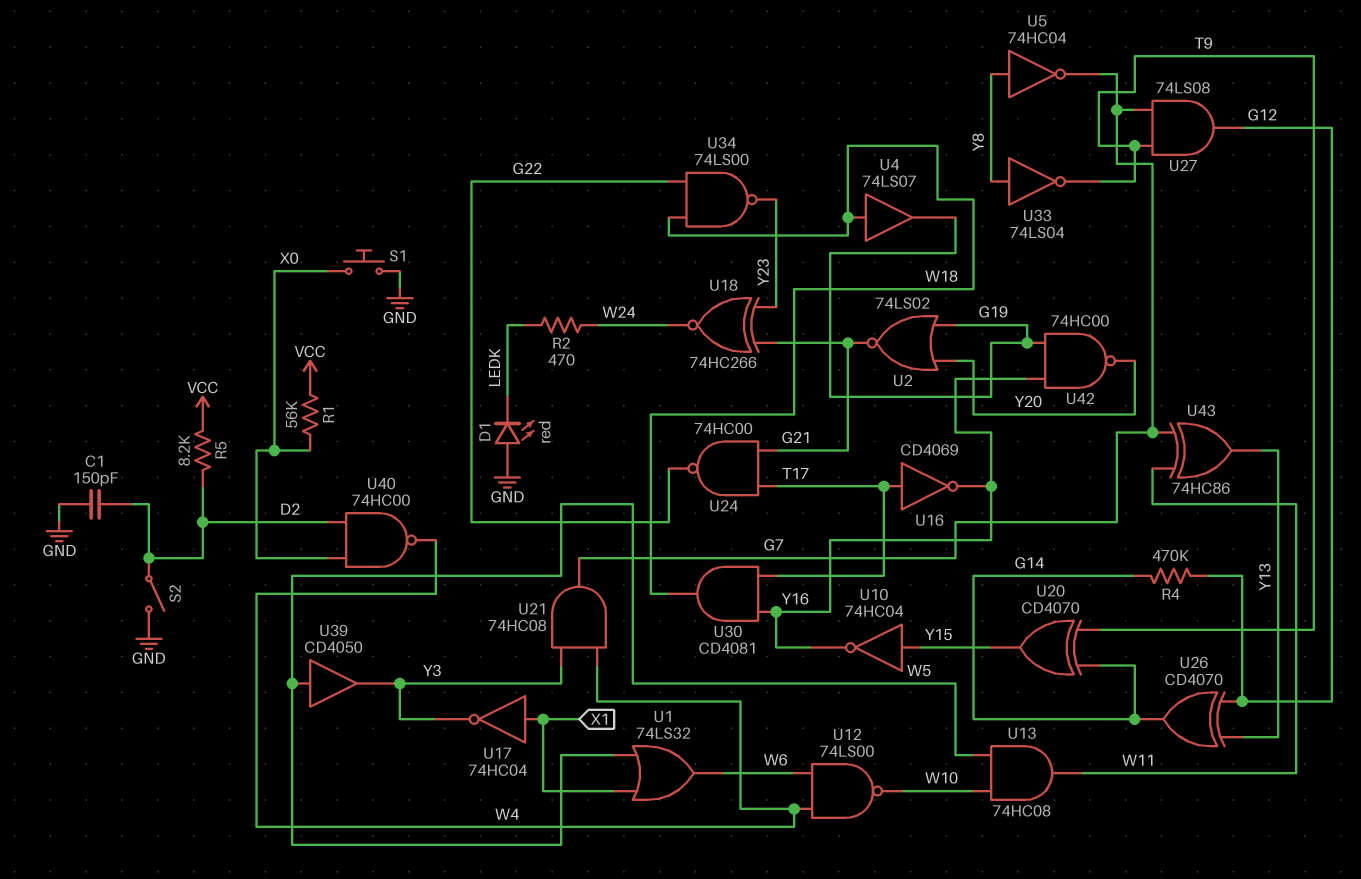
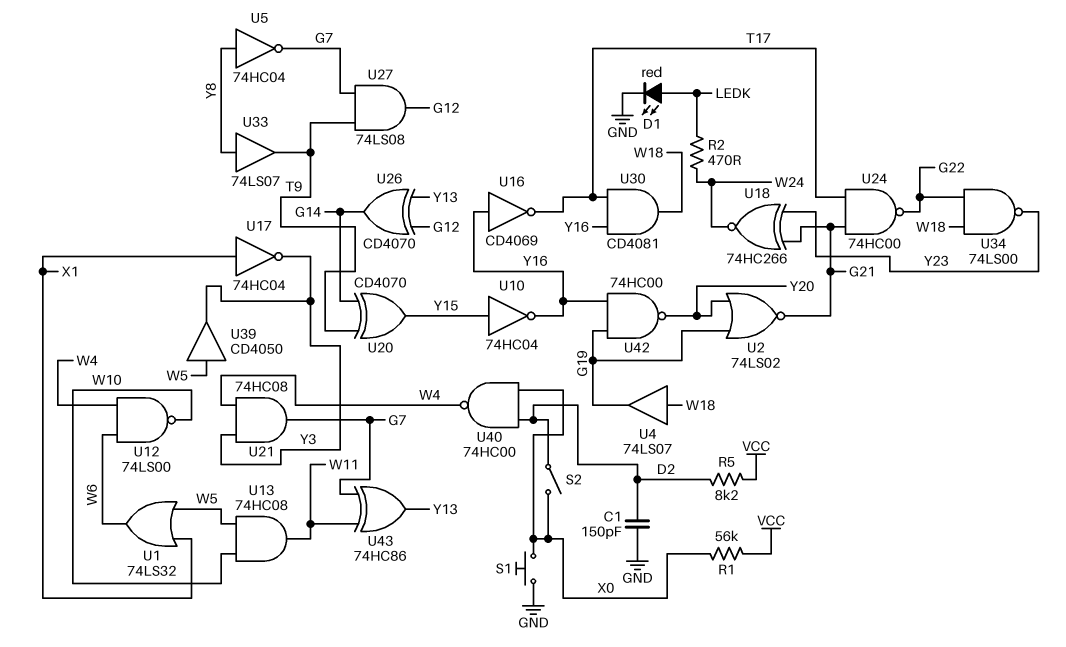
D1: LED red (A GND, K LEDK) -> LED red (A LEDK, K GND)
R4: 470k (G12, G14) -> none
S2: switch (D2, GND) -> switch (D2, X0)
U16: NOT CD4069 (in T17, out Y16) -> NOT CD4069 (in Y16, out T17)
U33: NOT 74LS04 (in Y8, out T9) -> buffer 74LS07 (in Y8, out T9)

